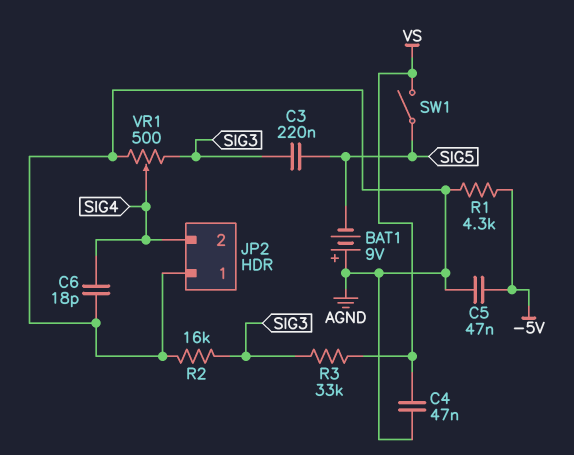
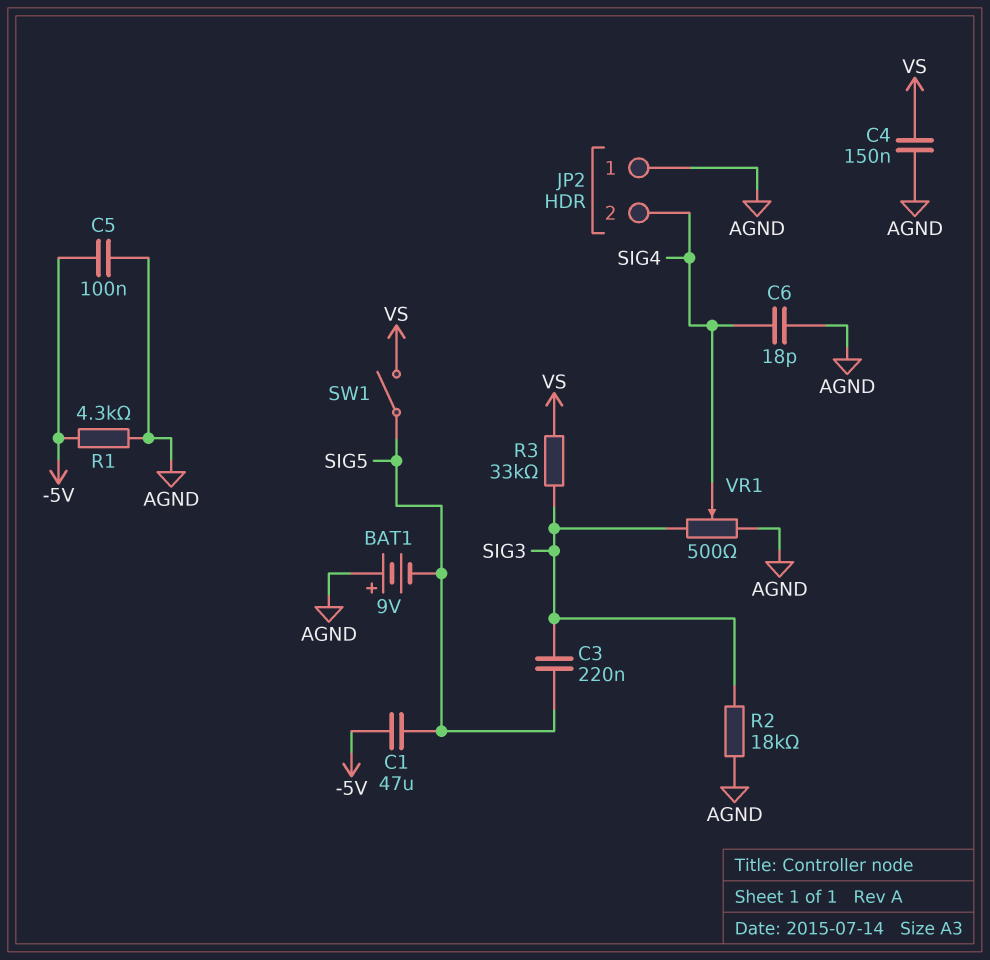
C1: none -> 47uF (-5V, SIG5)
C4: 47nF (AGND, VS) -> 150nF (AGND, VS)
C5: 47nF (-5V, AGND) -> 100nF (-5V, AGND)
R2: 16k (AGND, SIG3) -> 18k (AGND, SIG3)

